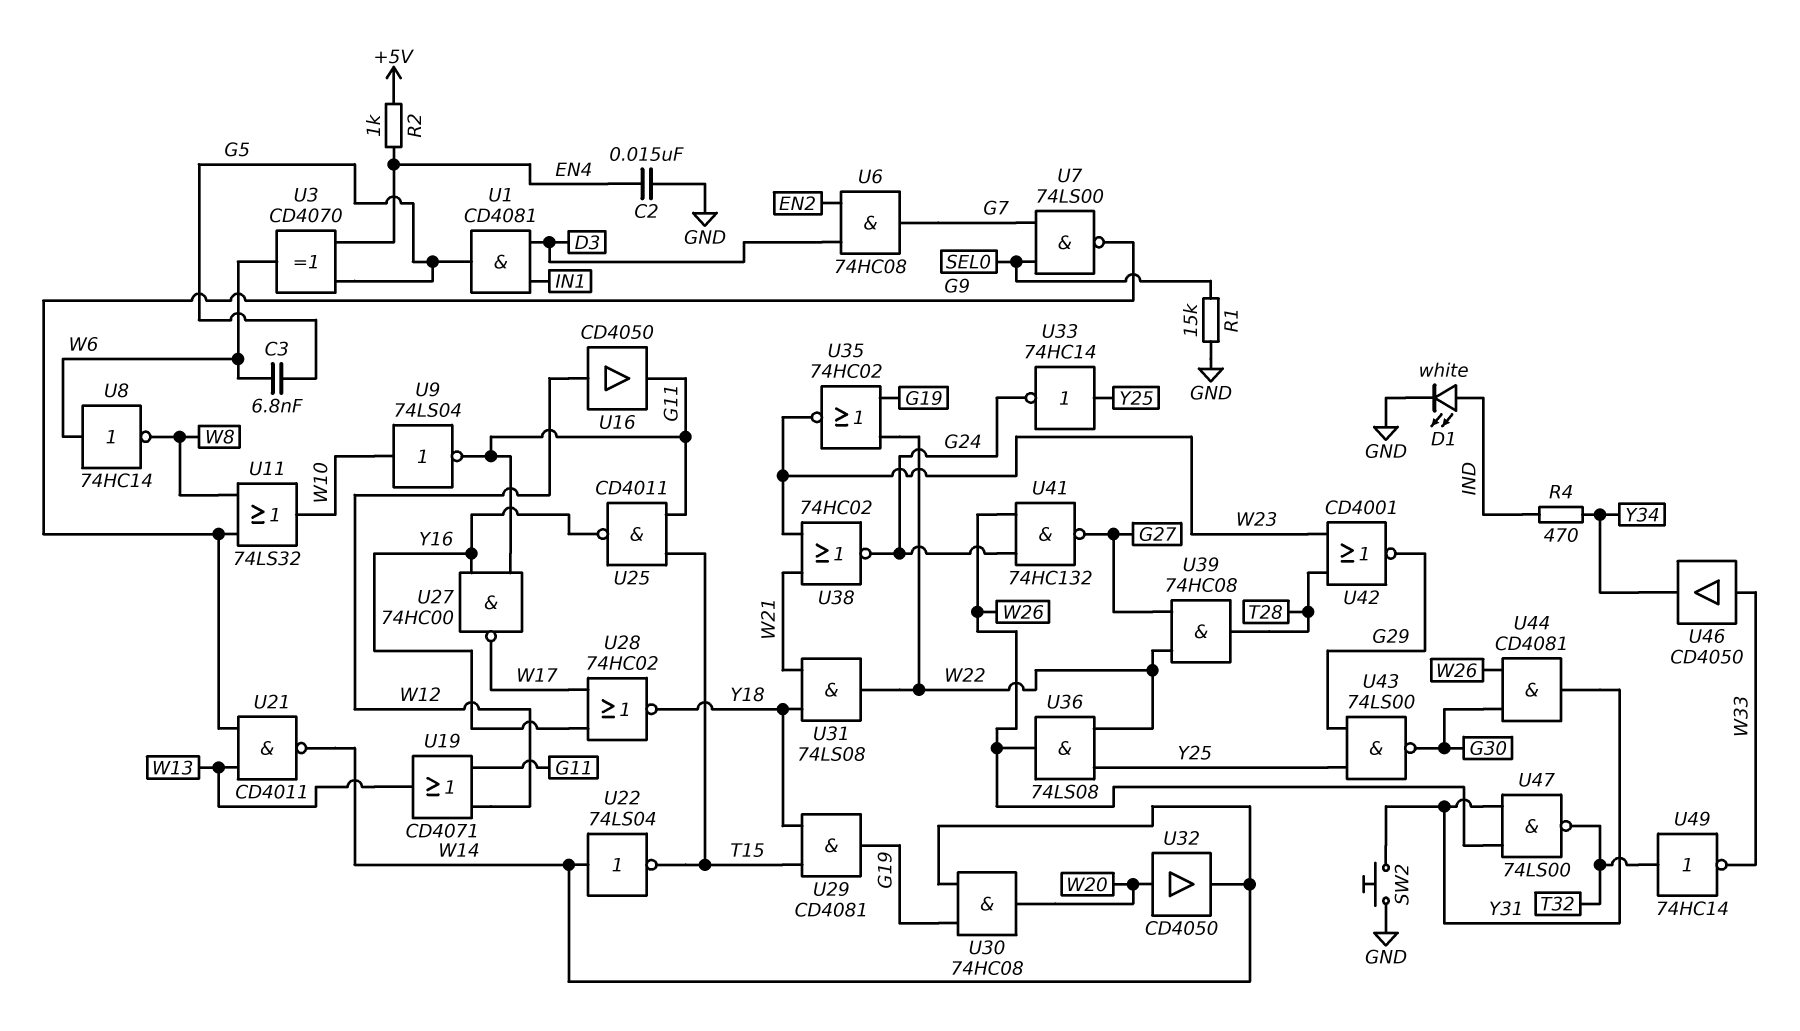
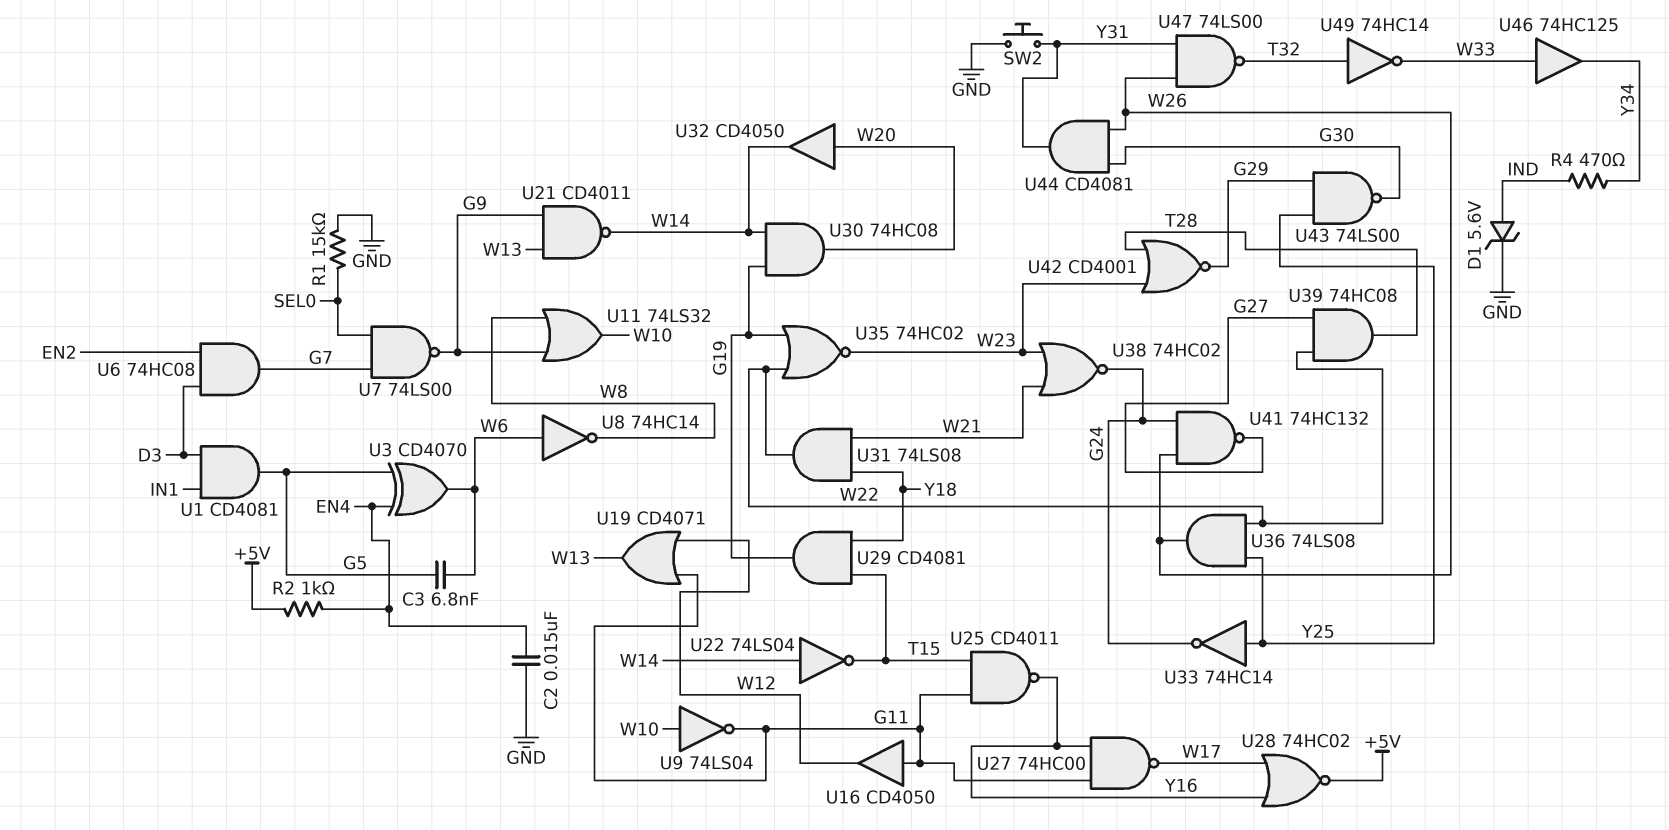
D1: LED white (A IND, K GND) -> zener 5.6V (A IND, K GND)
U16: buffer CD4050 (in W12, out G11) -> buffer CD4050 (in G11, out W12)
U28: NOR 74HC02 (in W17, in Y16, out Y18) -> NOR 74HC02 (in W17, in Y16, out +5V)
U46: buffer CD4050 (in W33, out Y34) -> buffer 74HC125 (in W33, out Y34)

